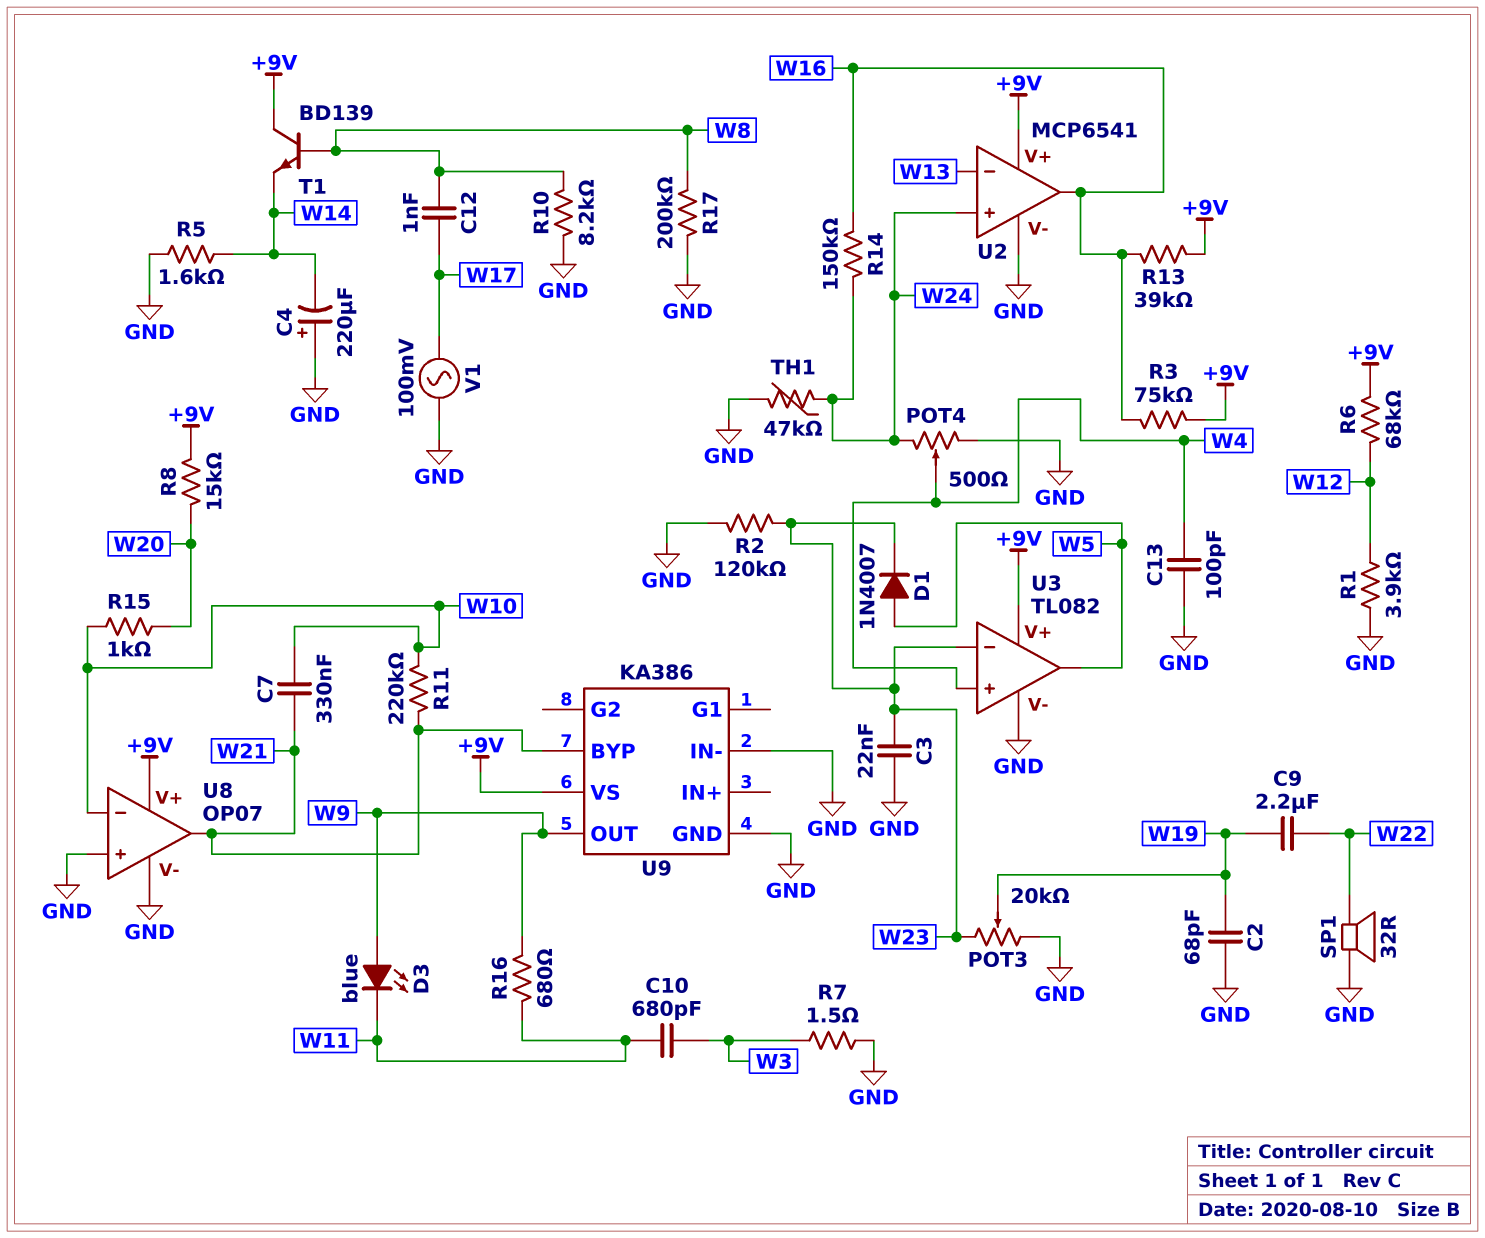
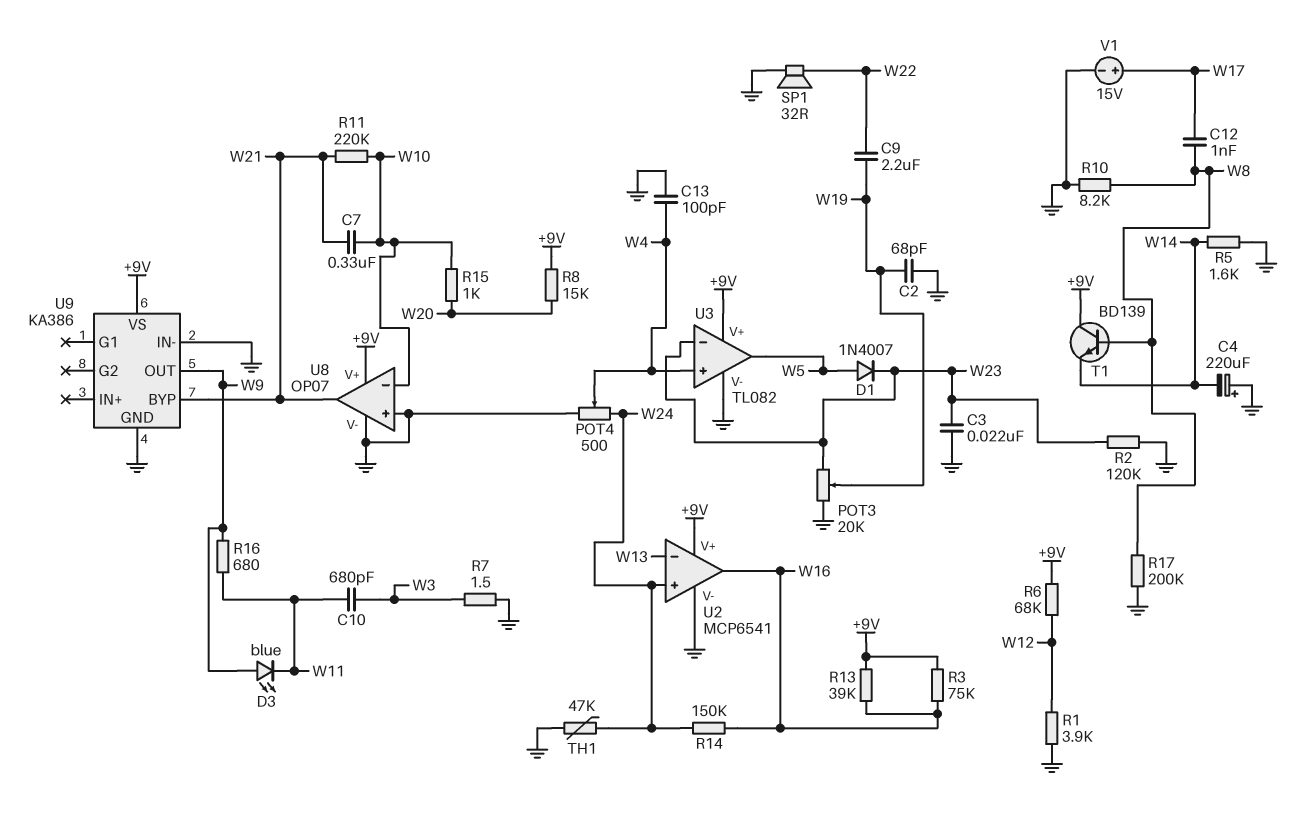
V1: AC 100mV (GND, W17) -> 15V (plus W17, minus GND)

